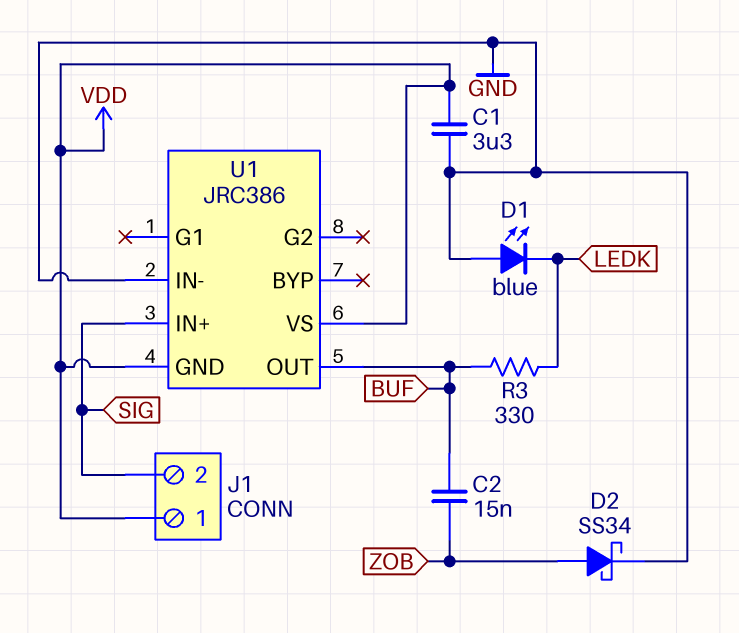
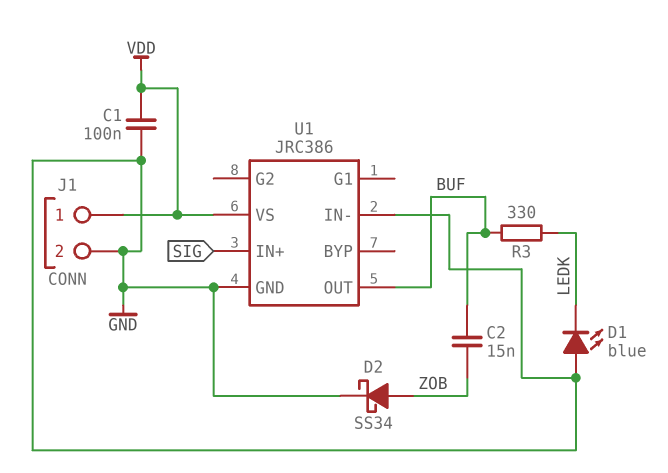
C1: 3.3uF (GND, VDD) -> 100nF (GND, VDD)
J1 pin 2: SIG -> GND
U1 pin GND: VDD -> GND

